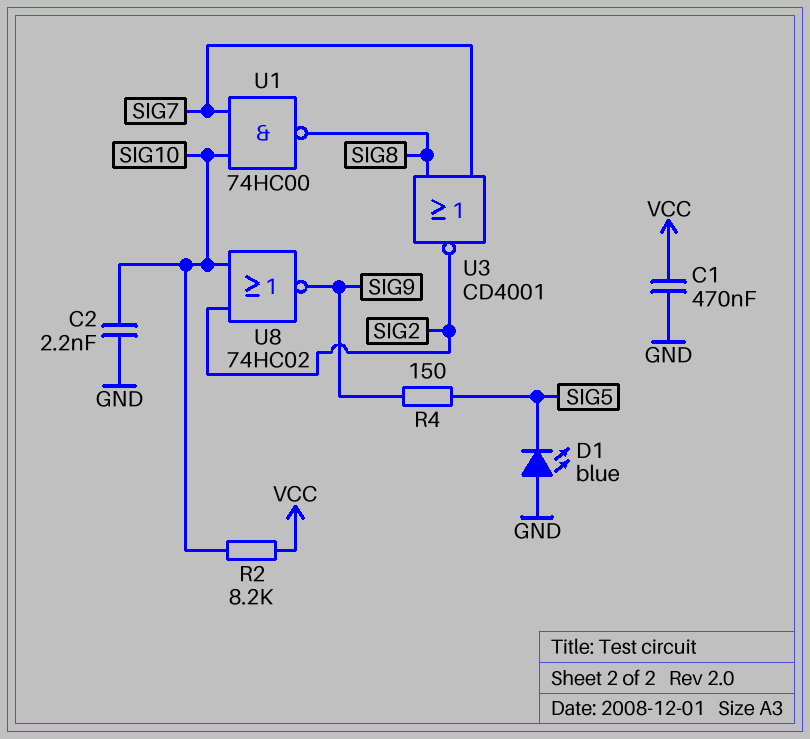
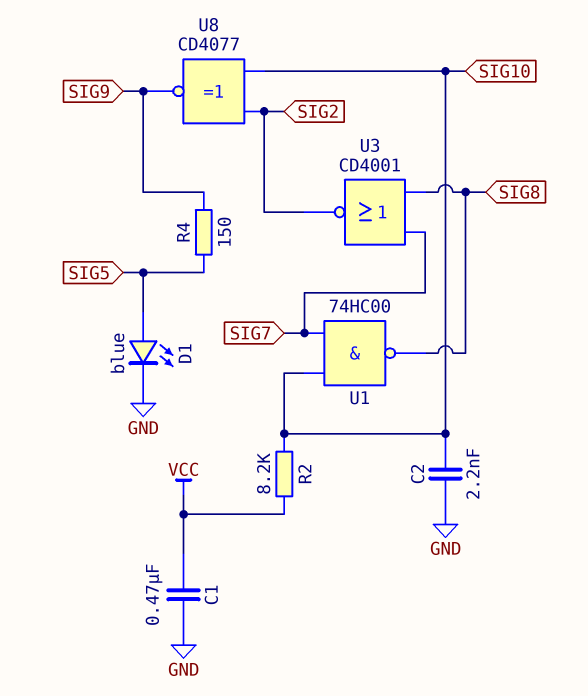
D1: LED blue (A GND, K SIG5) -> LED blue (A SIG5, K GND)
U8: NOR 74HC02 (in SIG2, in SIG10, out SIG9) -> XNOR CD4077 (in SIG2, in SIG10, out SIG9)

